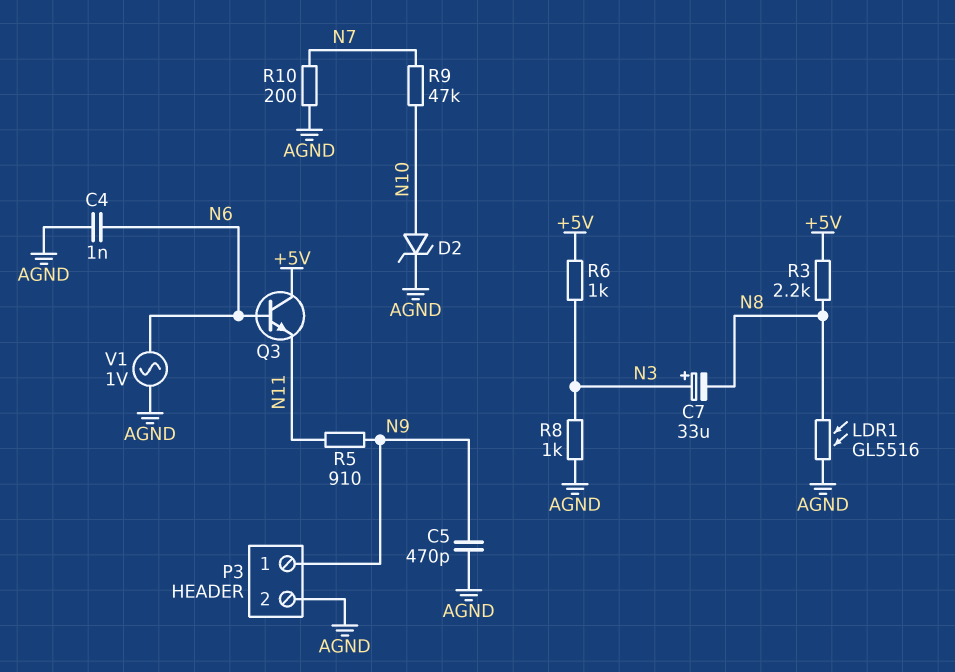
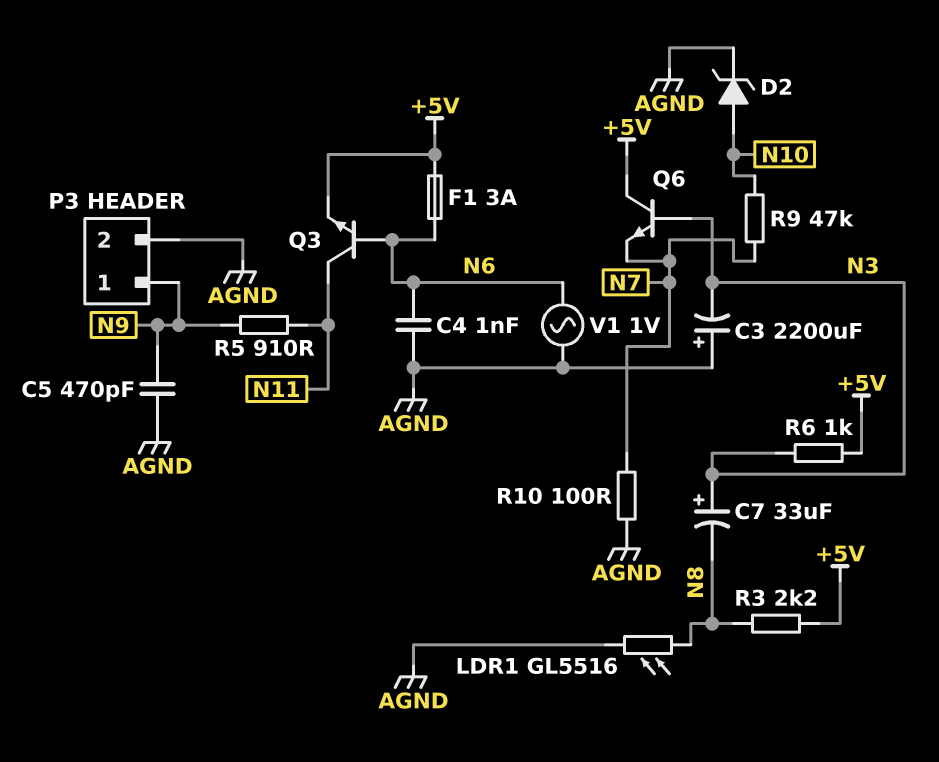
C3: none -> 2200uF (plus AGND, minus N3)
F1: none -> 3A (+5V, N6)
Q3: NPN (B N6, C +5V, E N11) -> NPN (B N6, C N11, E +5V)
Q6: none -> NPN (B N3, C +5V, E N7)
R8: 1k (AGND, N3) -> none
R10: 200 (AGND, N7) -> 100 (AGND, N7)

